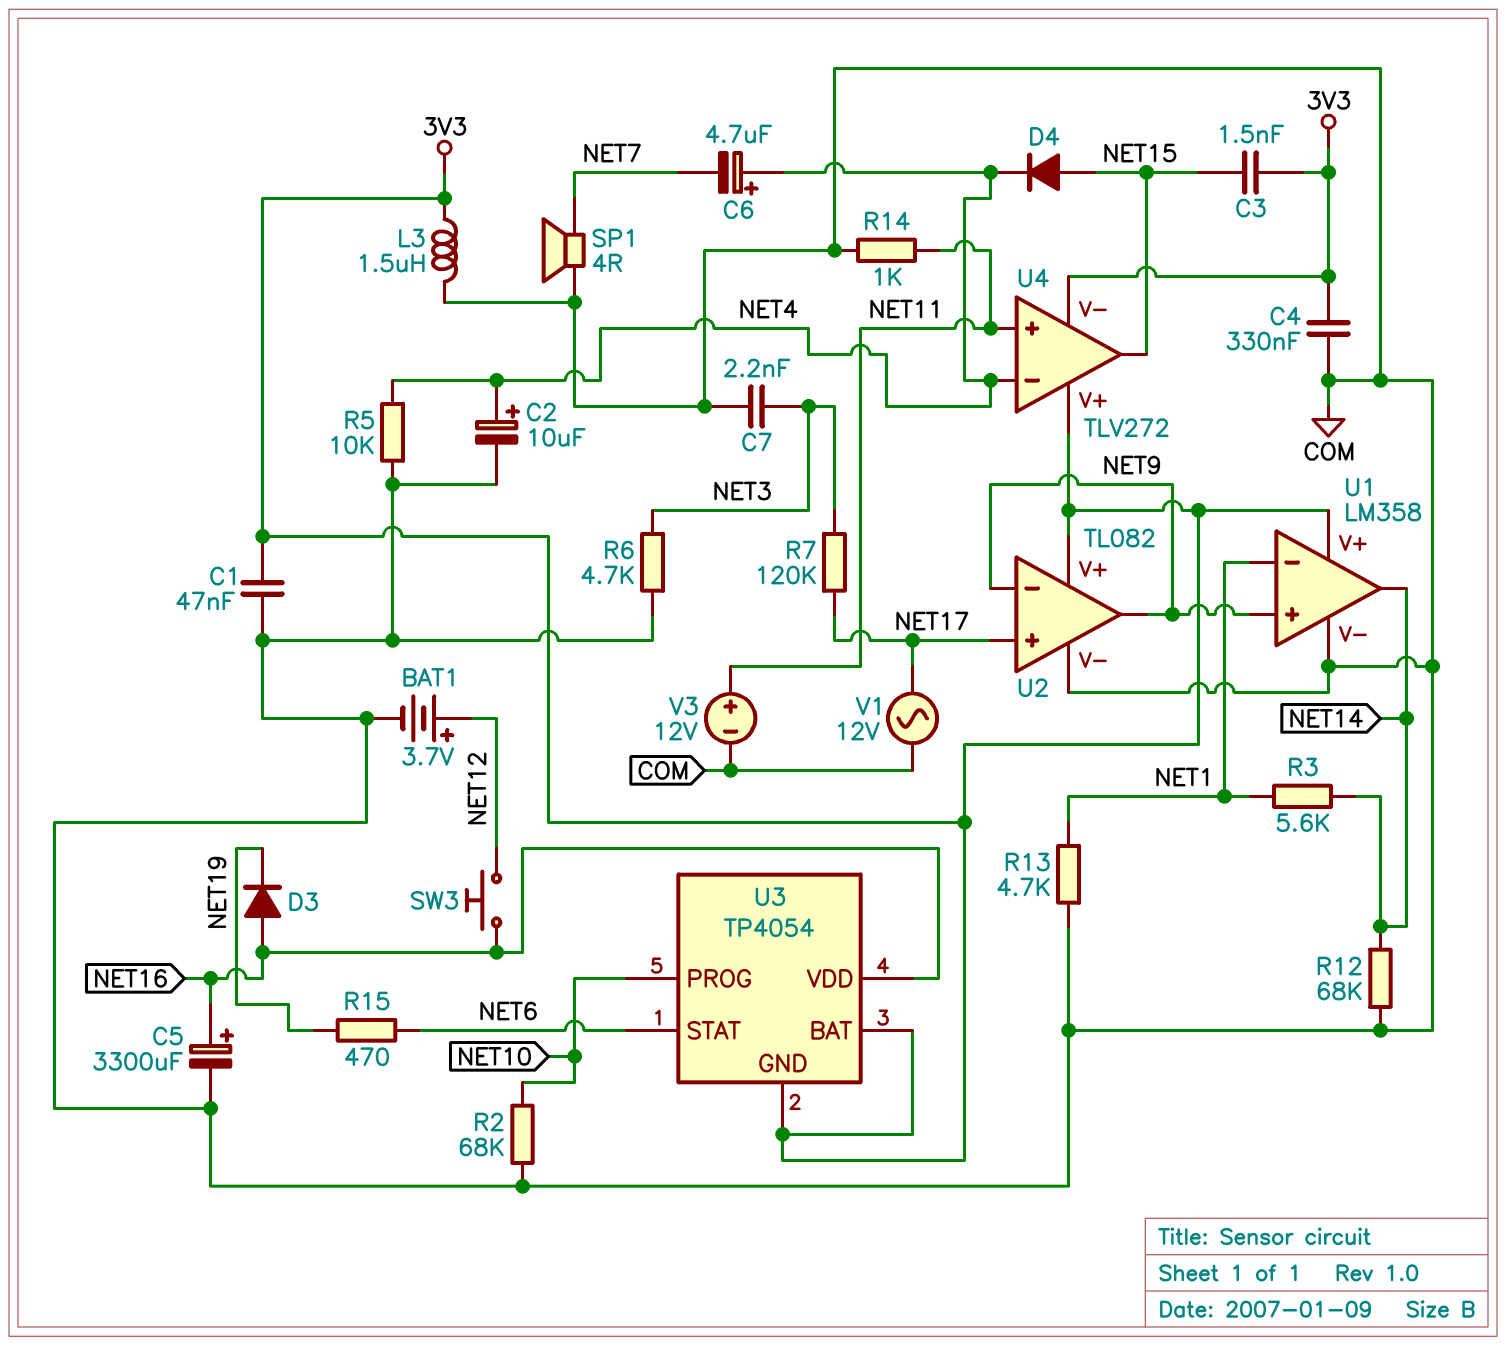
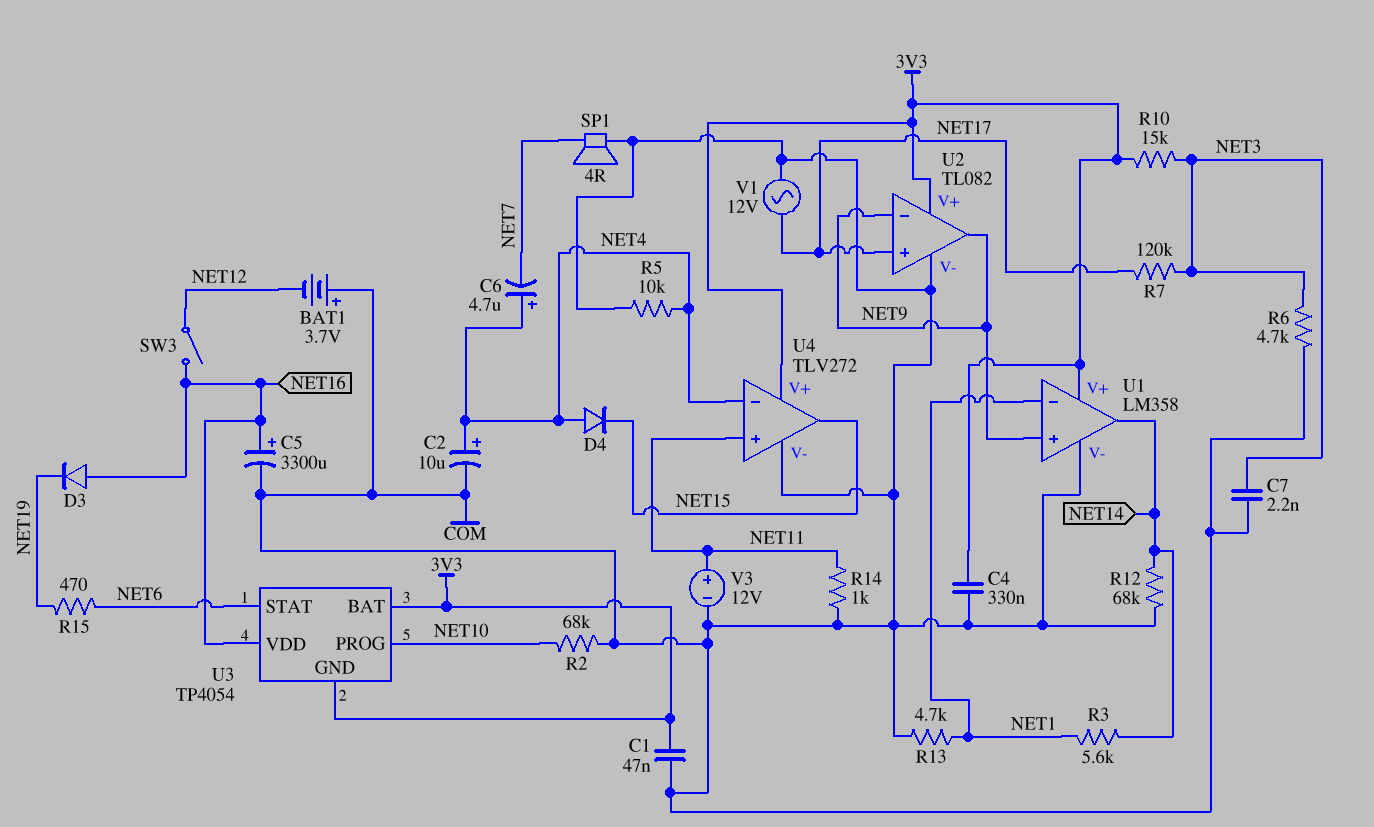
BAT1: 3.7V (plus NET12, minus COM) -> 3.7V (plus COM, minus NET12)
C3: 1.5nF (3V3, NET15) -> none
D4: diode (A NET15, K NET4) -> diode (A NET4, K NET15)
L3: 1.5uH (3V3, COM) -> none
R10: none -> 15k (3V3, NET3)
SW3: button (NET12, NET16) -> switch (NET12, NET16)
U4 pin V-: 3V3 -> COM

